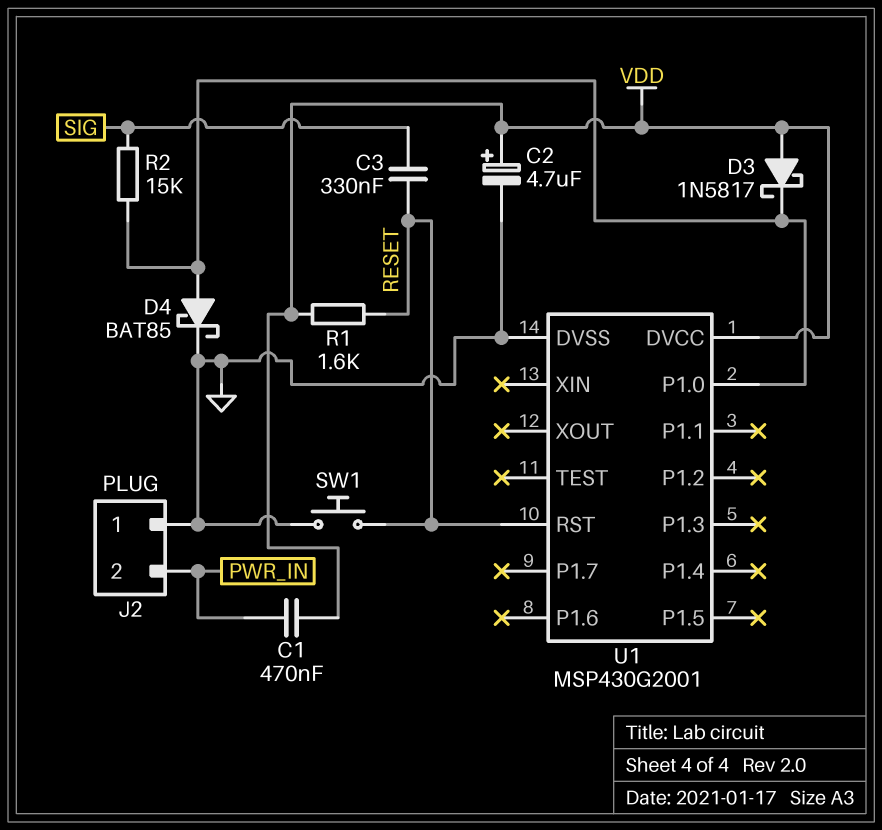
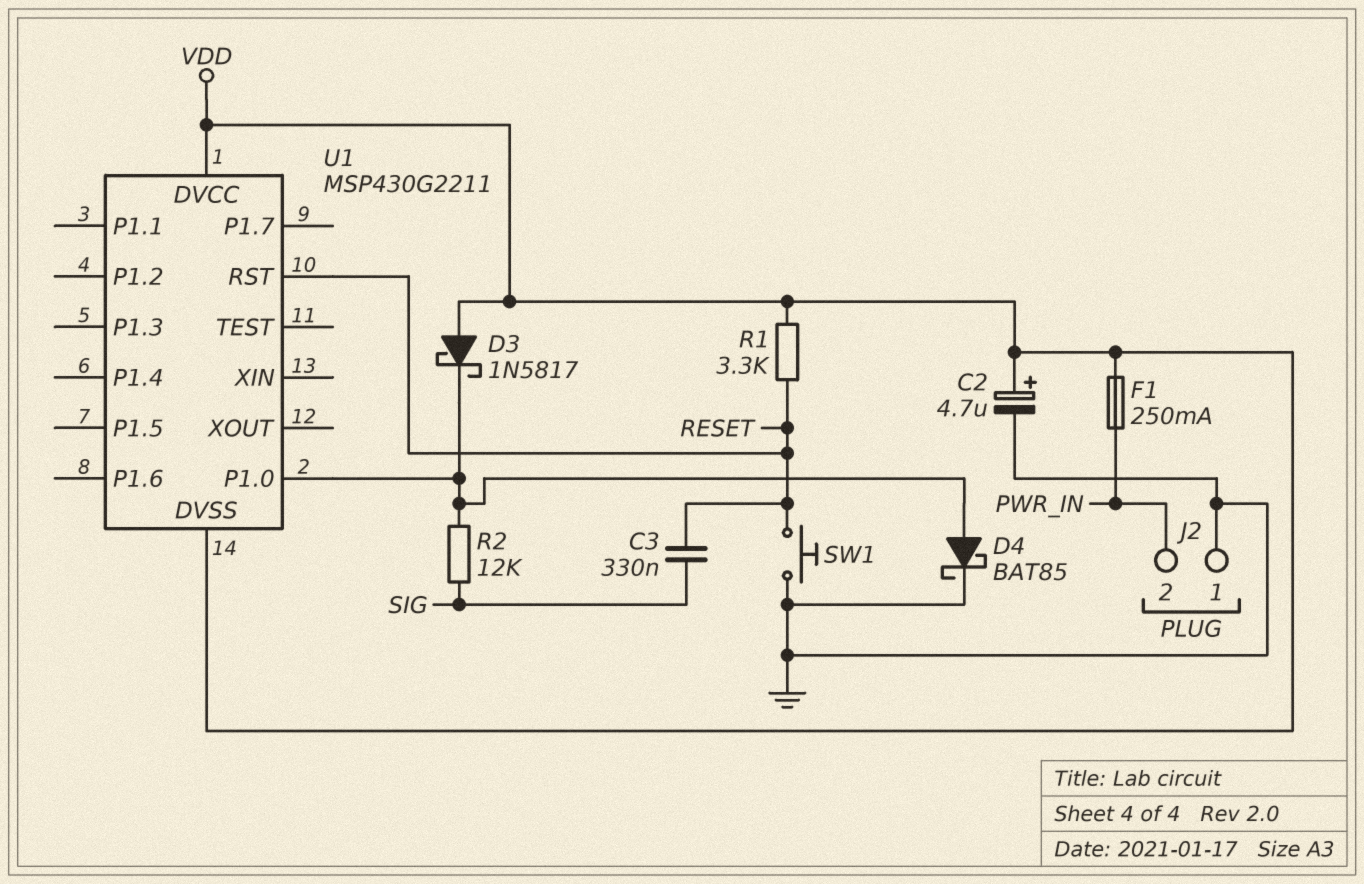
C1: 470nF (PWR_IN, VDD) -> none
F1: none -> 250mA (PWR_IN, VDD)
R1: 1.6k (RESET, VDD) -> 3.3k (RESET, VDD)
R2: 15k (SIG, U1/P1.0) -> 12k (SIG, U1/P1.0)
U1: MSP430G2001 -> MSP430G2211
U1 pin DVSS: GND -> VDD

